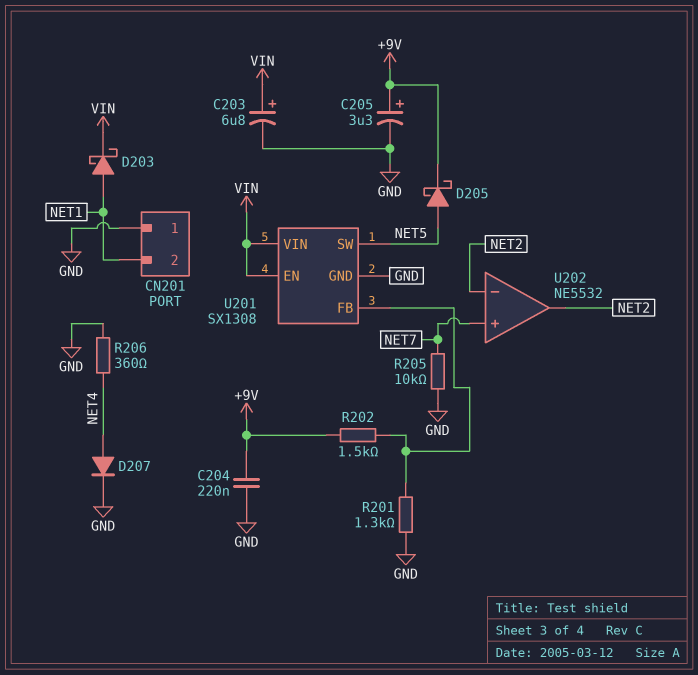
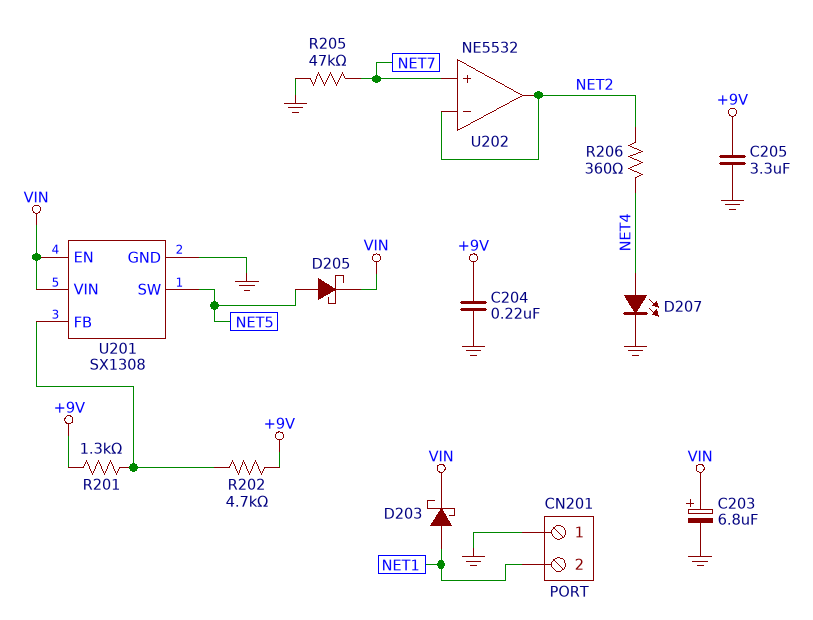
C205: 3.3uF (plus +9V, minus GND) -> 3.3uF (+9V, GND)
D205: schottky (A NET5, K +9V) -> schottky (A NET5, K VIN)
D207: diode (A NET4, K GND) -> LED (A NET4, K GND)
R201: 1.3k (GND, U201/FB) -> 1.3k (+9V, U201/FB)
R202: 1.5k (+9V, U201/FB) -> 4.7k (+9V, U201/FB)
R205: 10k (GND, NET7) -> 47k (GND, NET7)
R206: 360 (GND, NET4) -> 360 (NET2, NET4)

